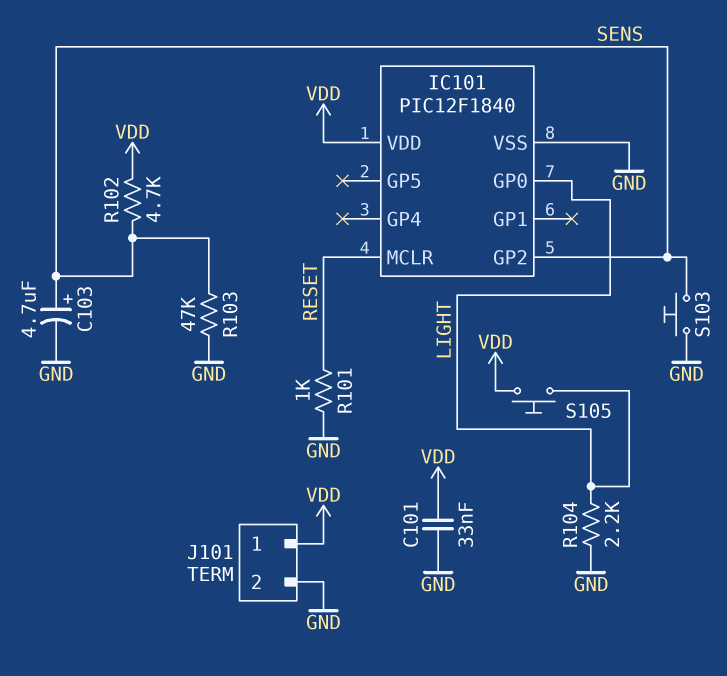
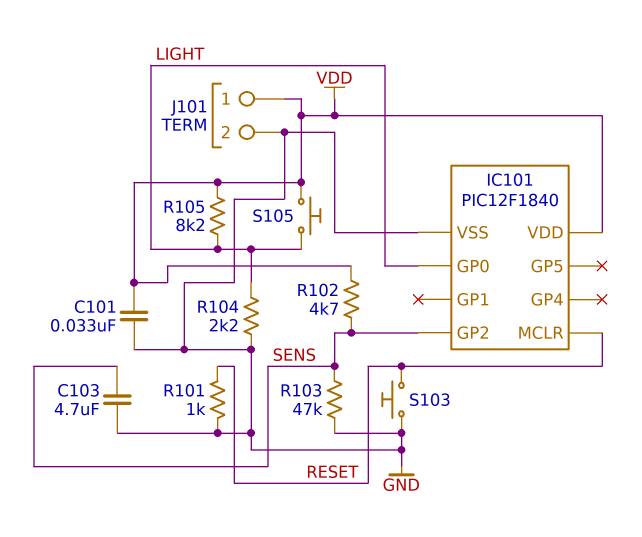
C103: 4.7uF (plus SENS, minus GND) -> 4.7uF (GND, SENS)
R105: none -> 8.2k (LIGHT, VDD)
S103: button (GND, SENS) -> button (GND, RESET)

